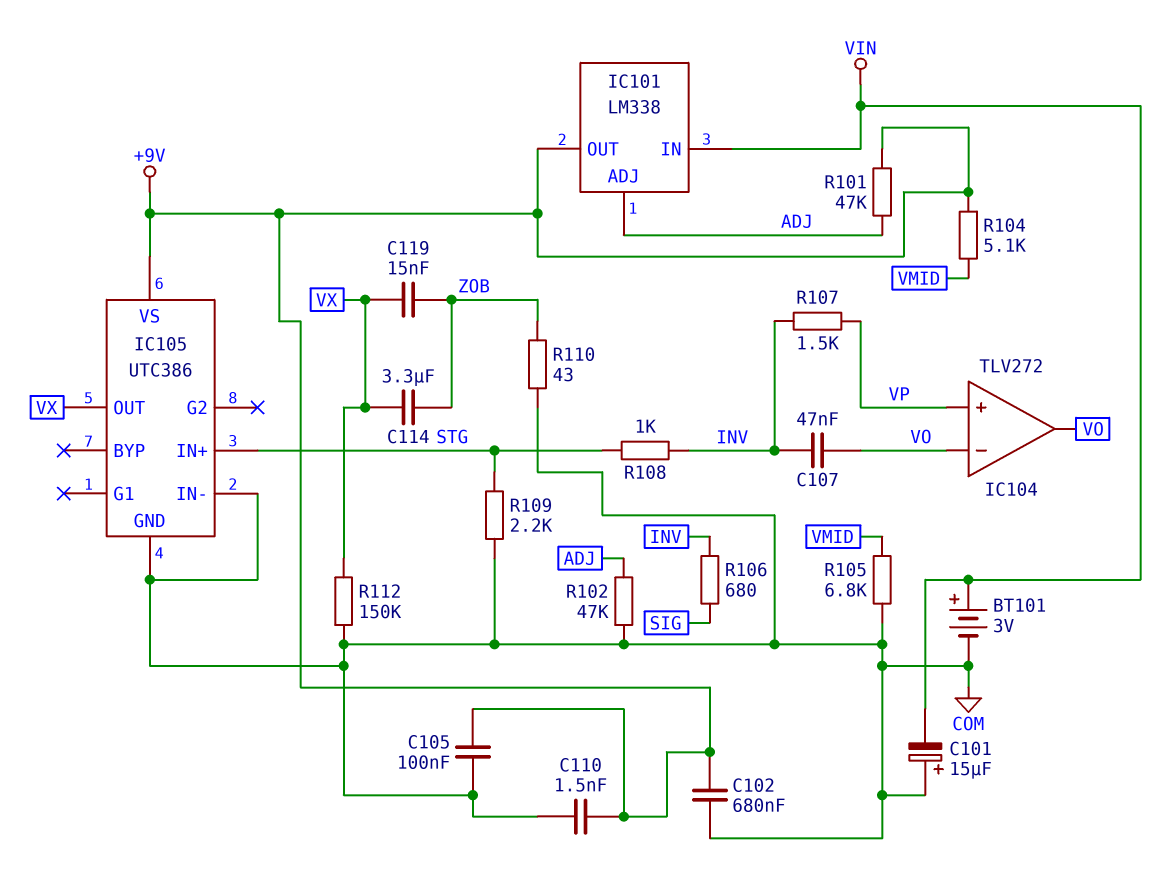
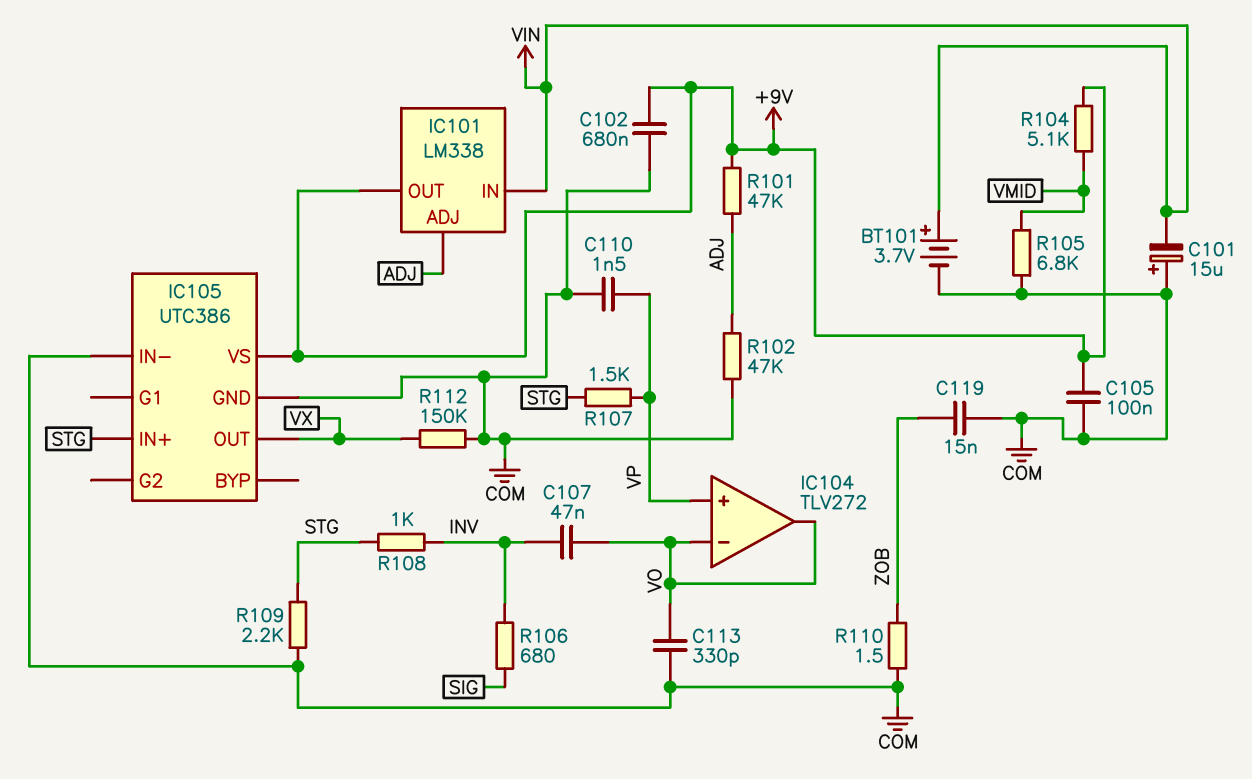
BT101: 3V (plus VIN, minus COM) -> 3.7V (plus VIN, minus COM)
C110: 1.5nF (+9V, COM) -> 1.5nF (COM, VP)
C113: none -> 330pF (COM, VO)
C114: 3.3uF (VX, ZOB) -> none
C119: 15nF (VX, ZOB) -> 15nF (COM, ZOB)
R107: 1.5k (INV, VP) -> 1.5k (STG, VP)
R110: 43 (COM, ZOB) -> 1.5 (COM, ZOB)

